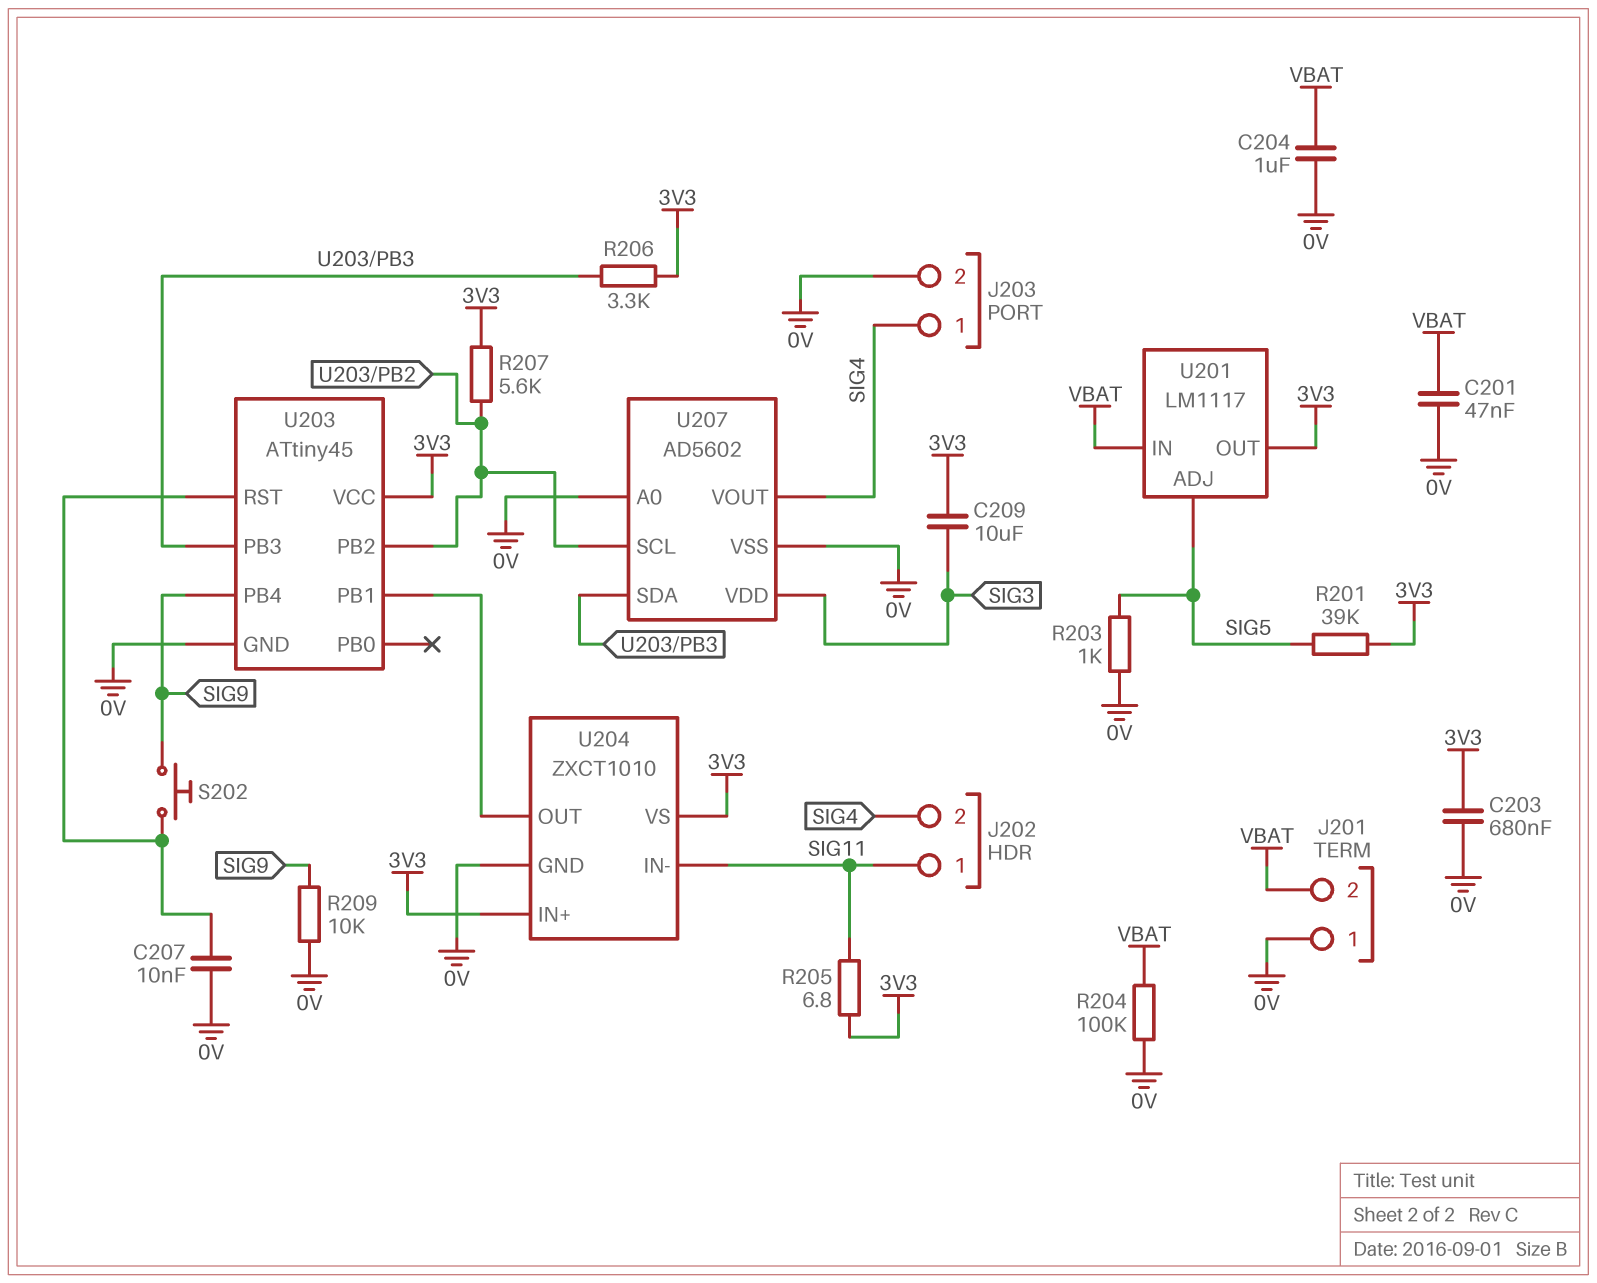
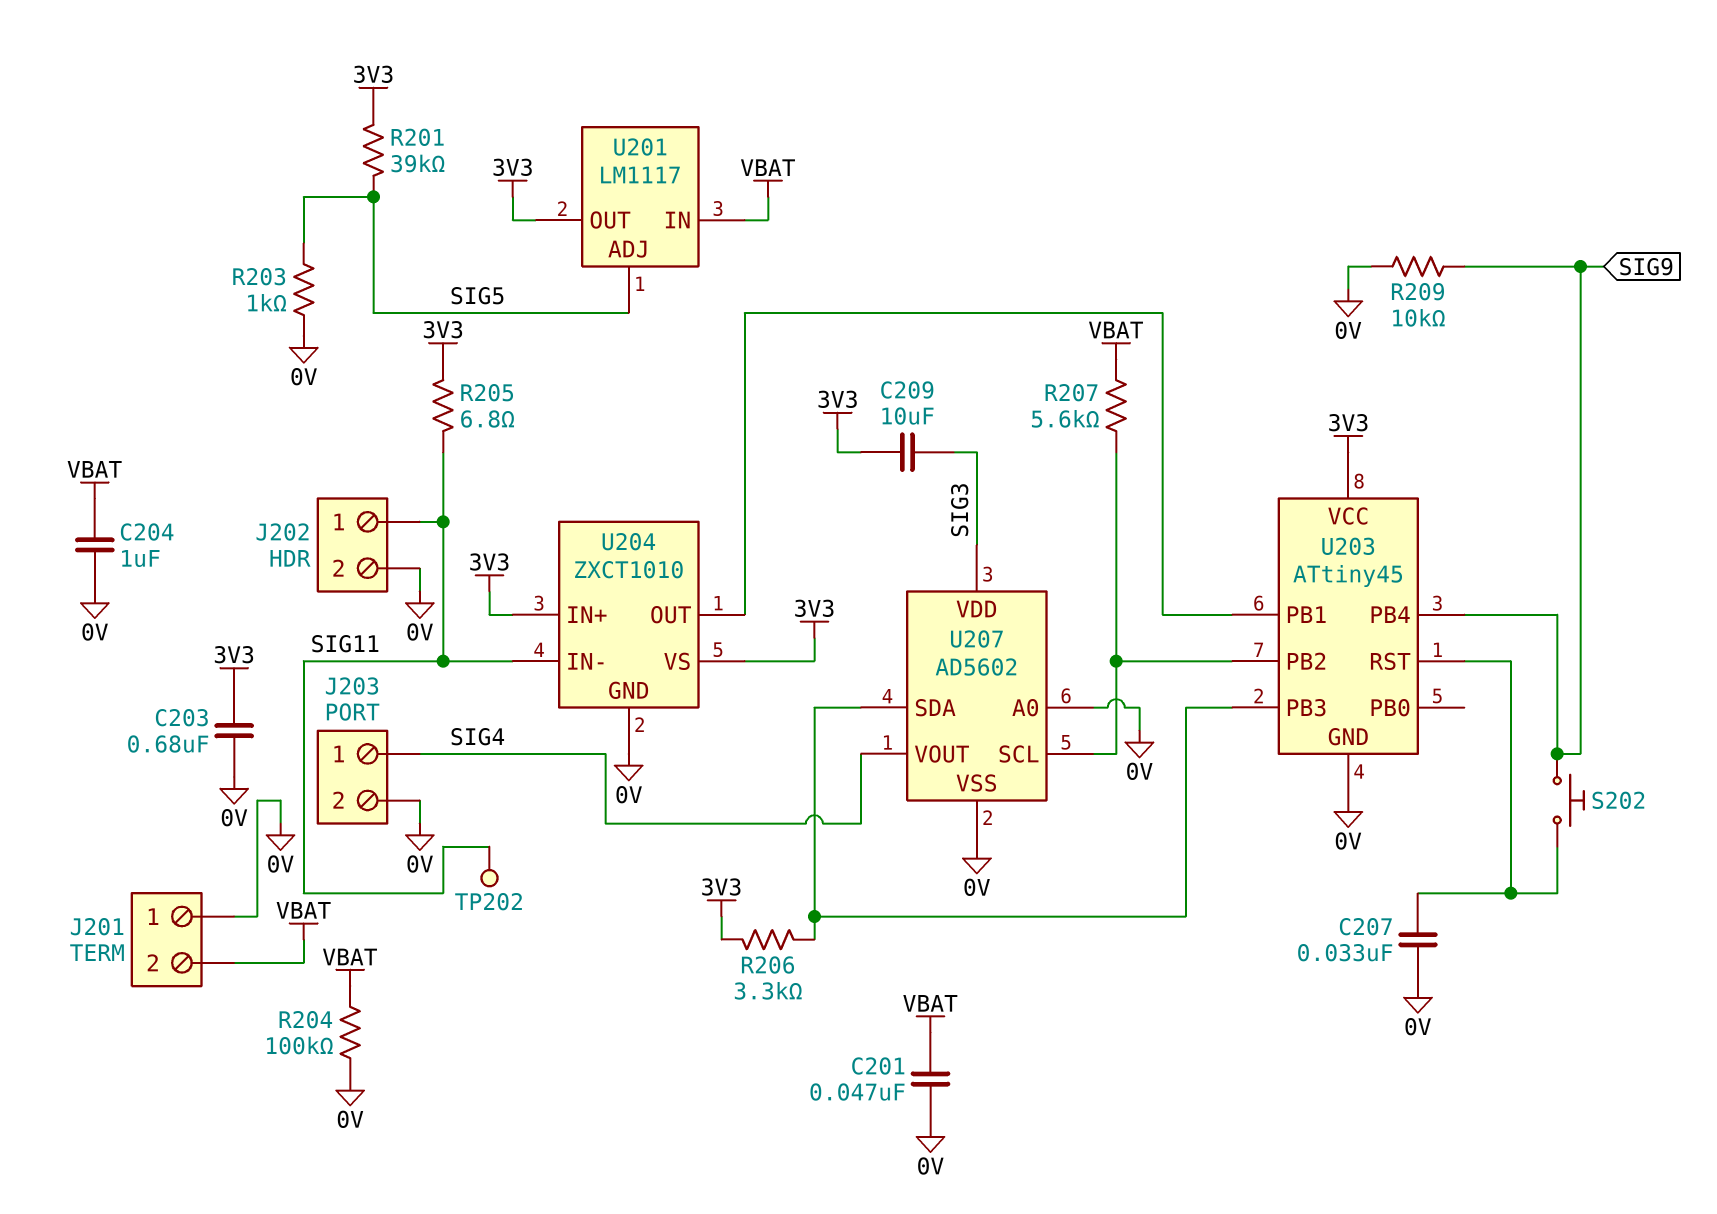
C207: 10nF (0V, U203/RST) -> 33nF (0V, U203/RST)
J202 pin 2: SIG4 -> 0V
R207: 5.6k (3V3, U203/PB2) -> 5.6k (U203/PB2, VBAT)
TP202: none -> test point (SIG11)

